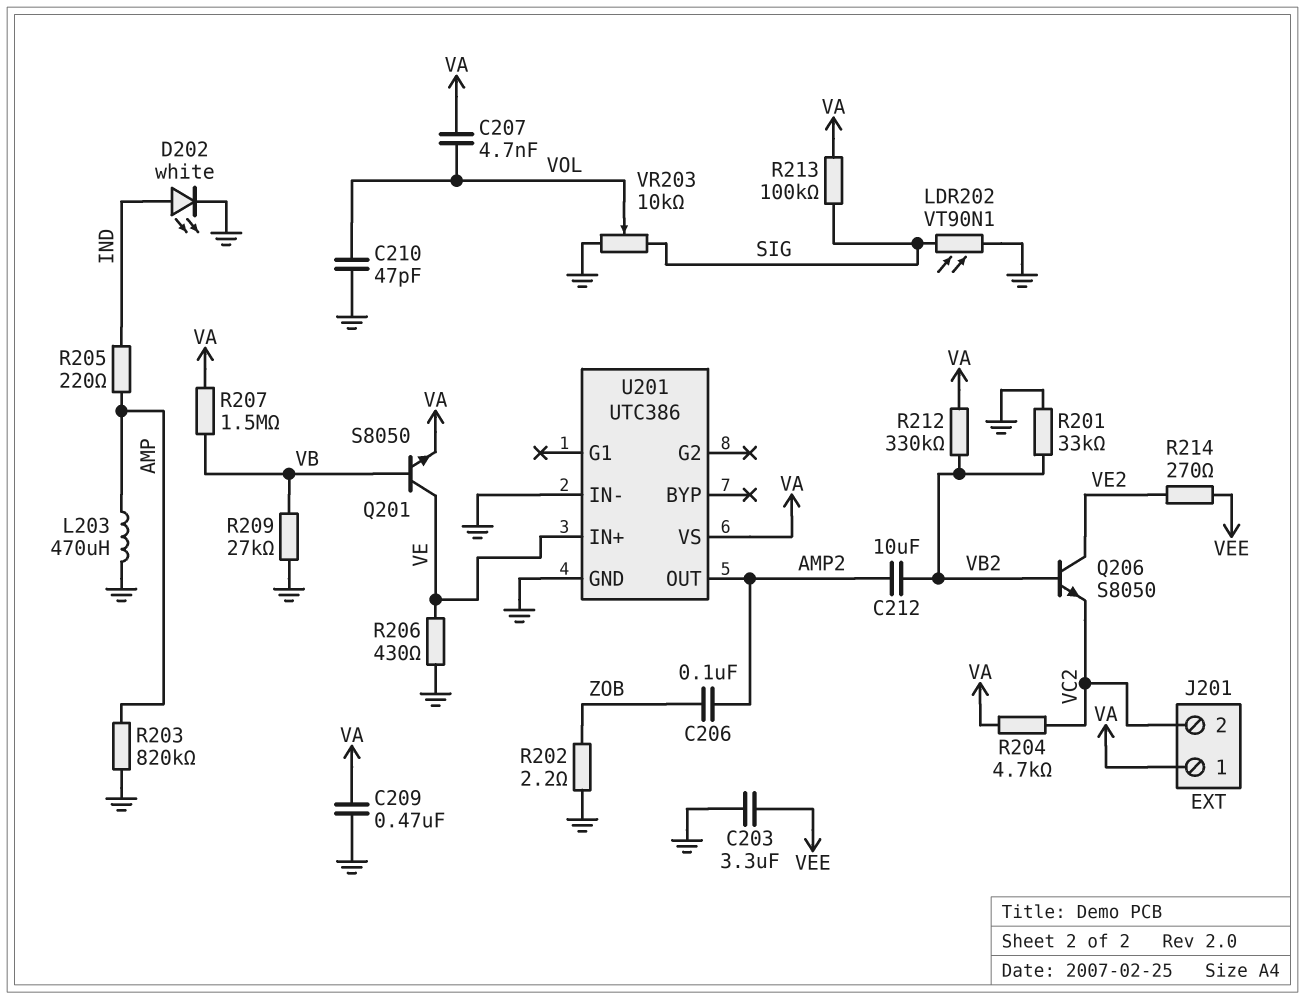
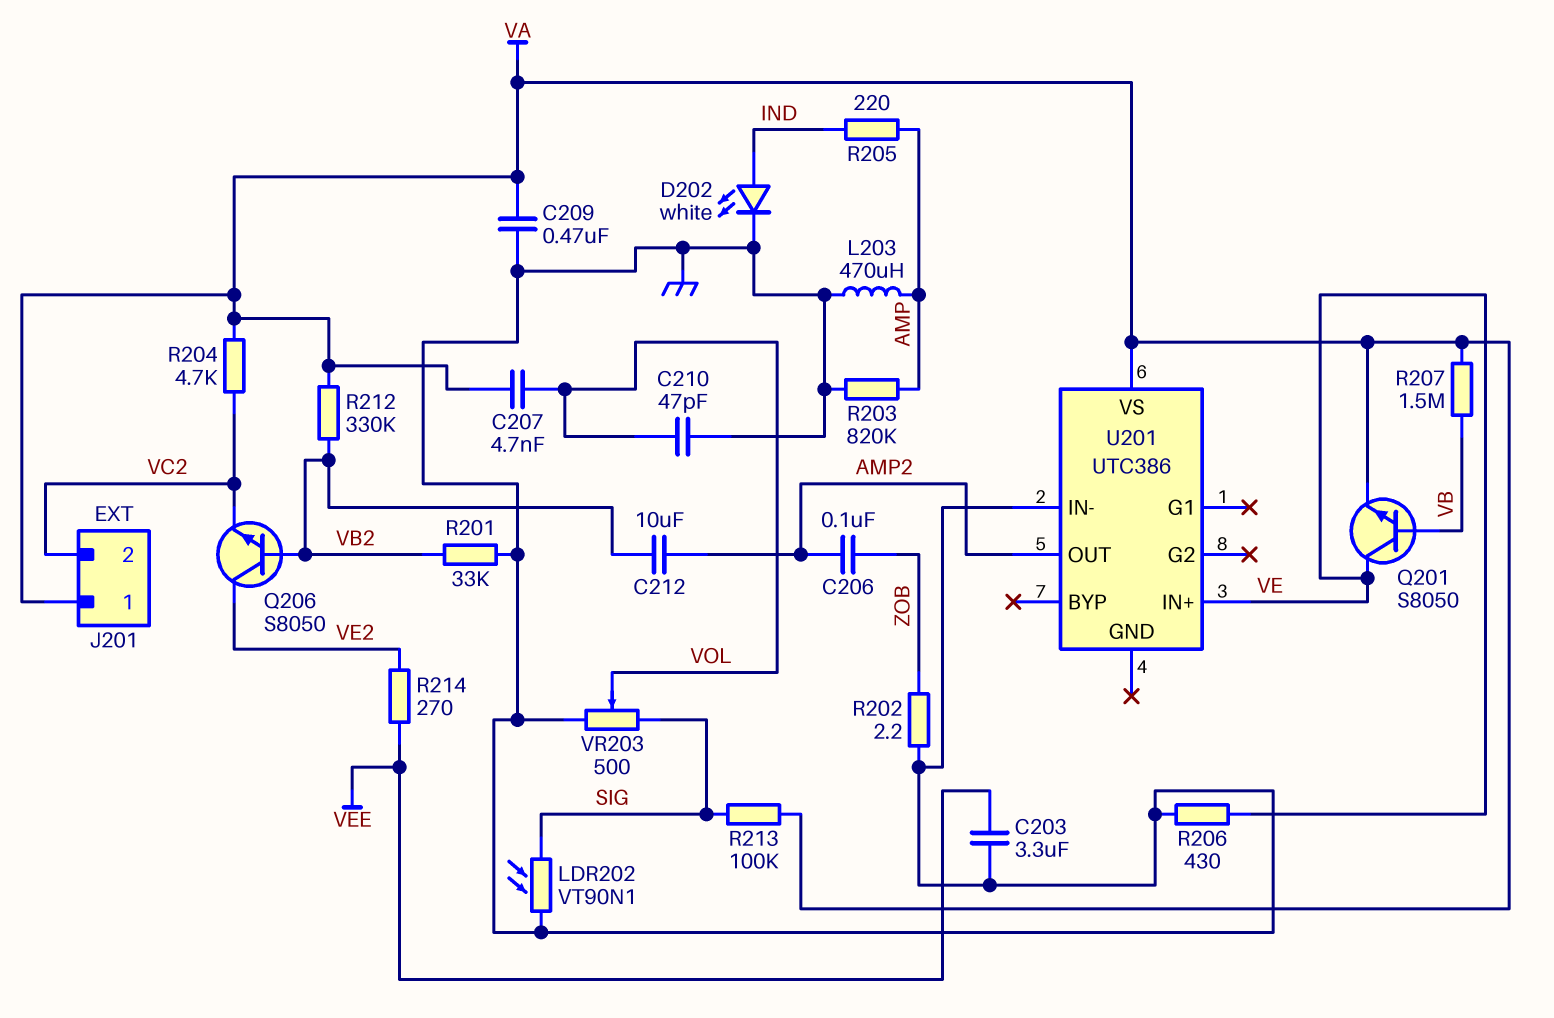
R209: 27k (GND, VB) -> none
U201 pin GND: GND -> none
VR203: 10k (GND, SIG, wiper VOL) -> 500 (GND, SIG, wiper VOL)

